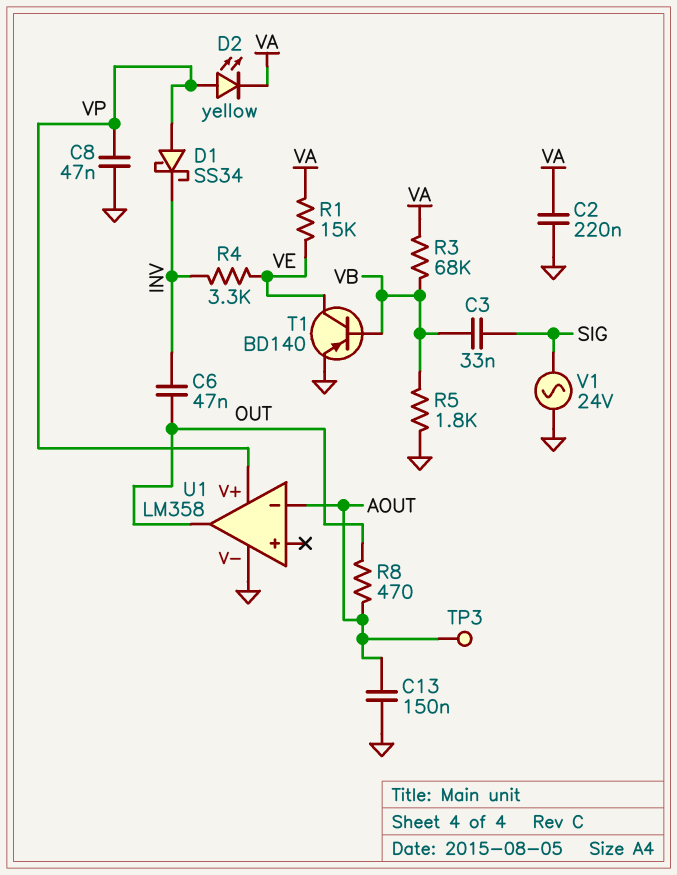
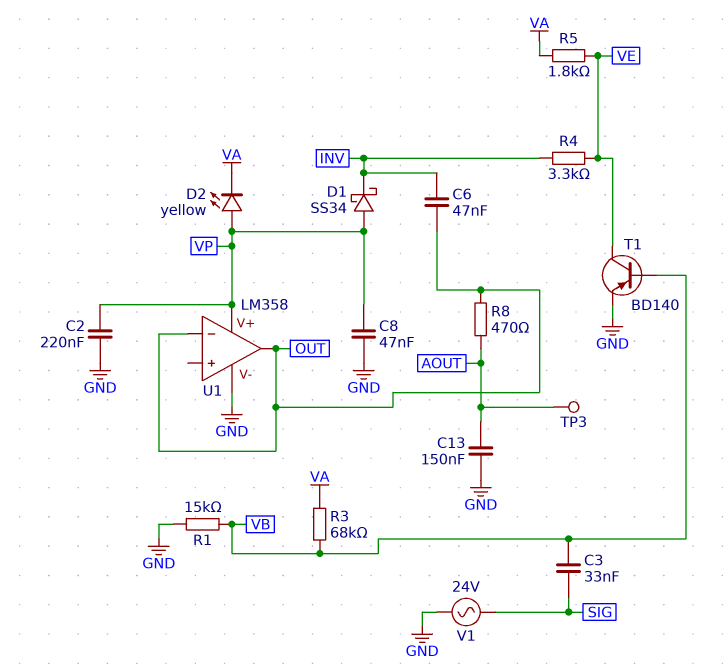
C2: 220nF (GND, VA) -> 220nF (GND, VP)
R1: 15k (VA, VE) -> 15k (GND, VB)
R5: 1.8k (GND, VB) -> 1.8k (VA, VE)
U1 pin in-: AOUT -> OUT

